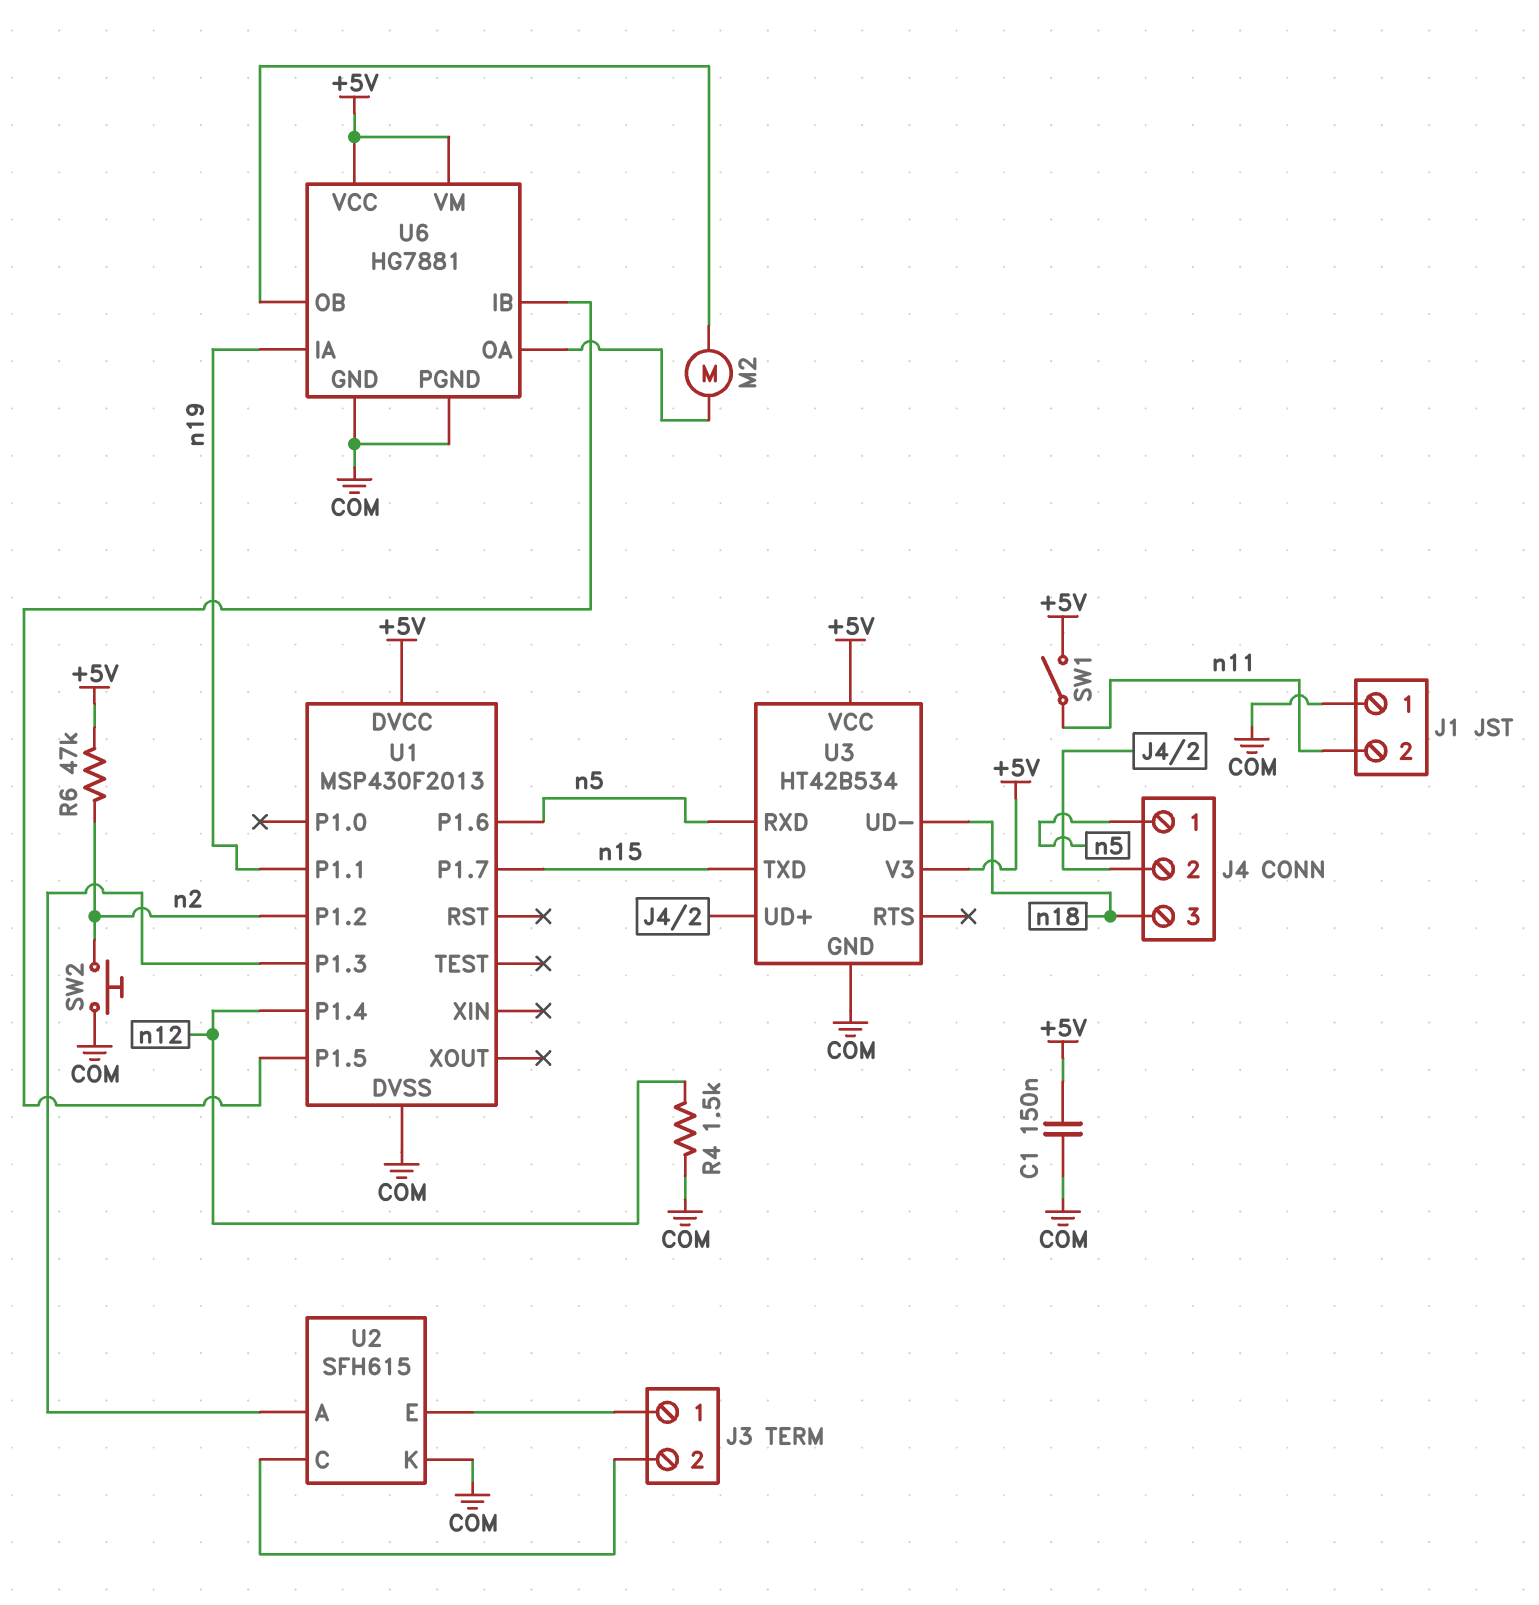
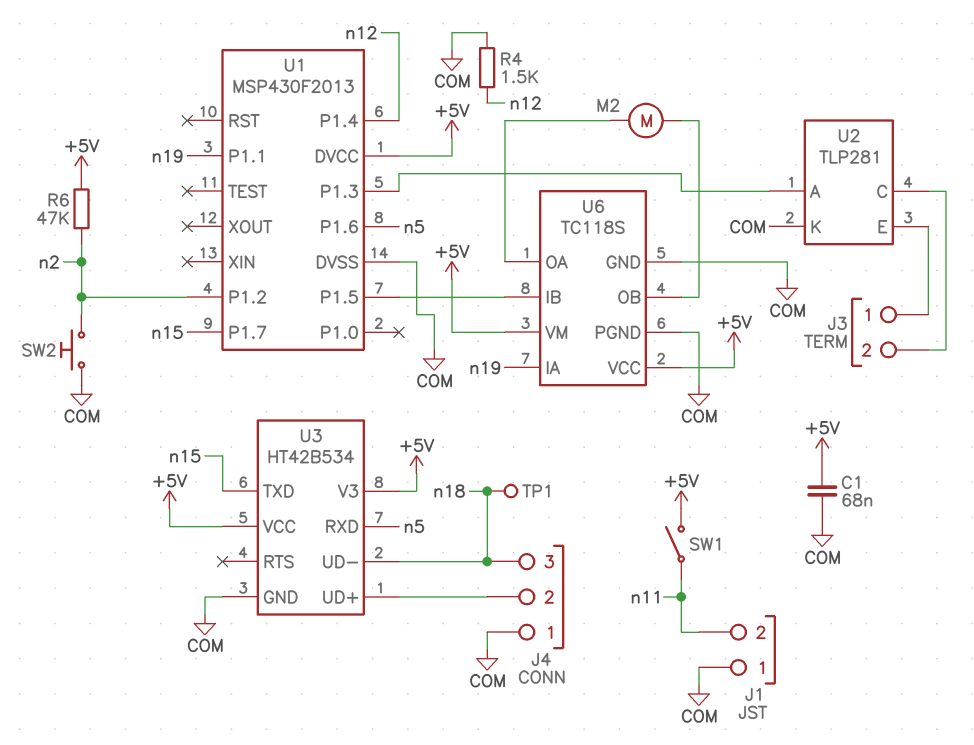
C1: 150nF (+5V, COM) -> 68nF (+5V, COM)
J4 pin 1: n5 -> COM
TP1: none -> test point (n18)
U2: SFH615 -> TLP281
U6: HG7881 -> TC118S

